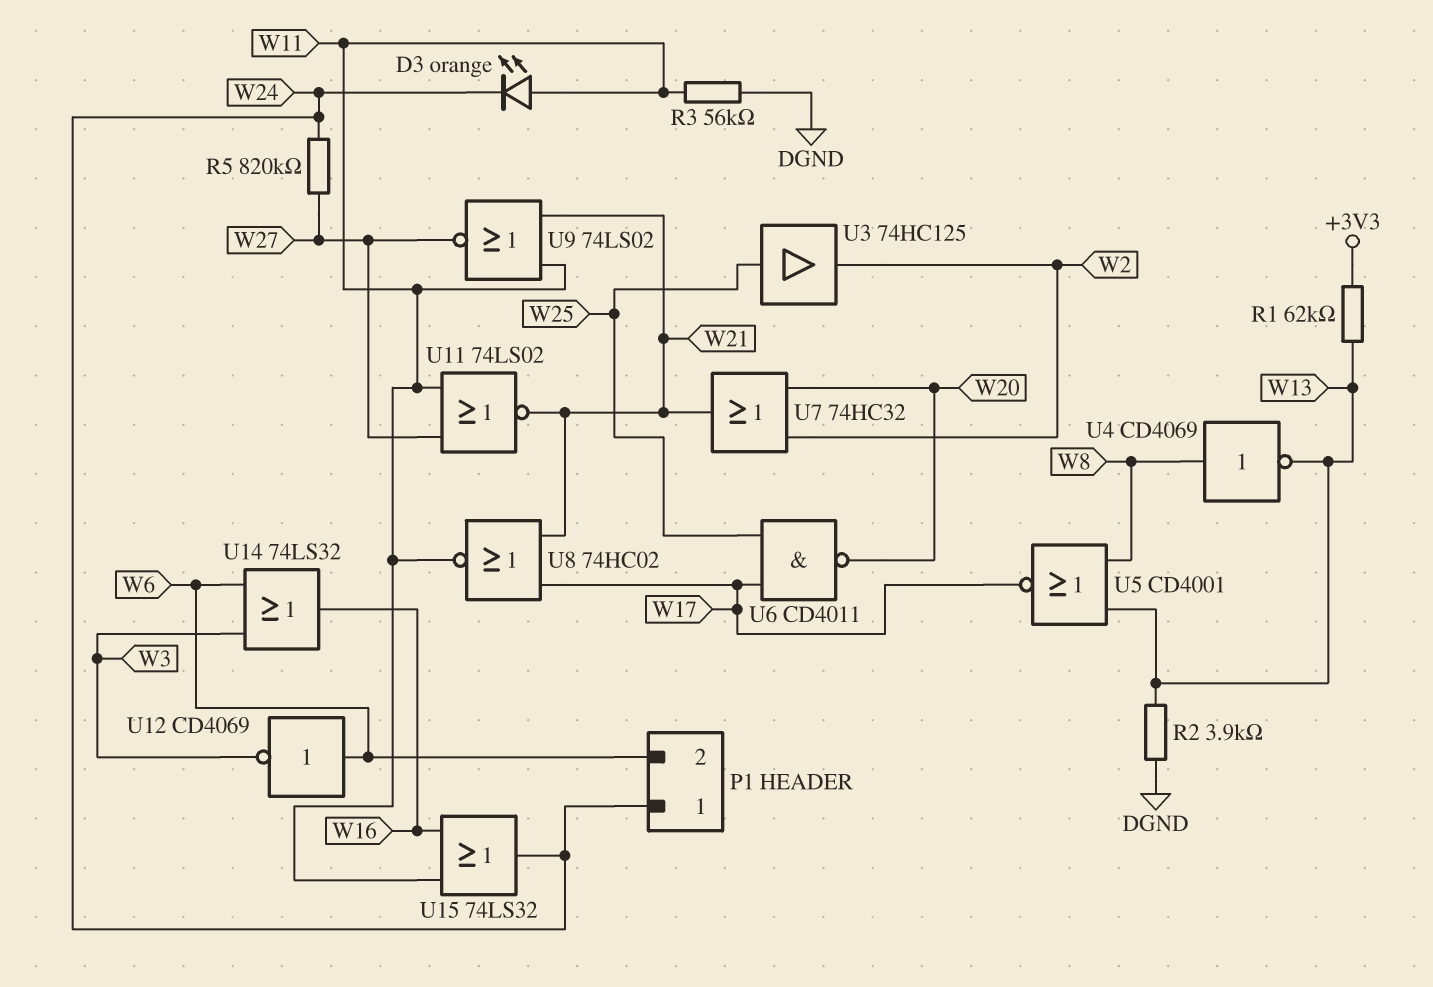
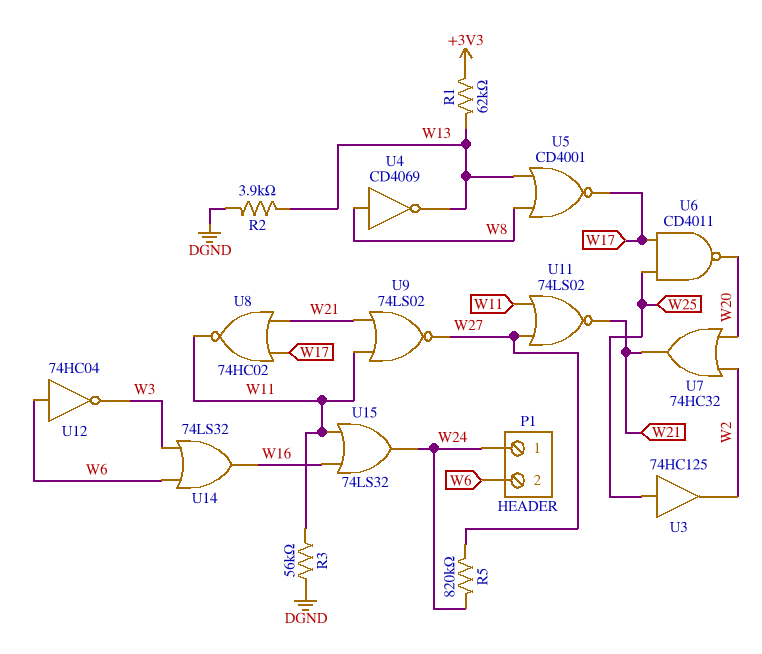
D3: LED orange (A W11, K W24) -> none
U12: NOT CD4069 (in W6, out W3) -> NOT 74HC04 (in W6, out W3)

